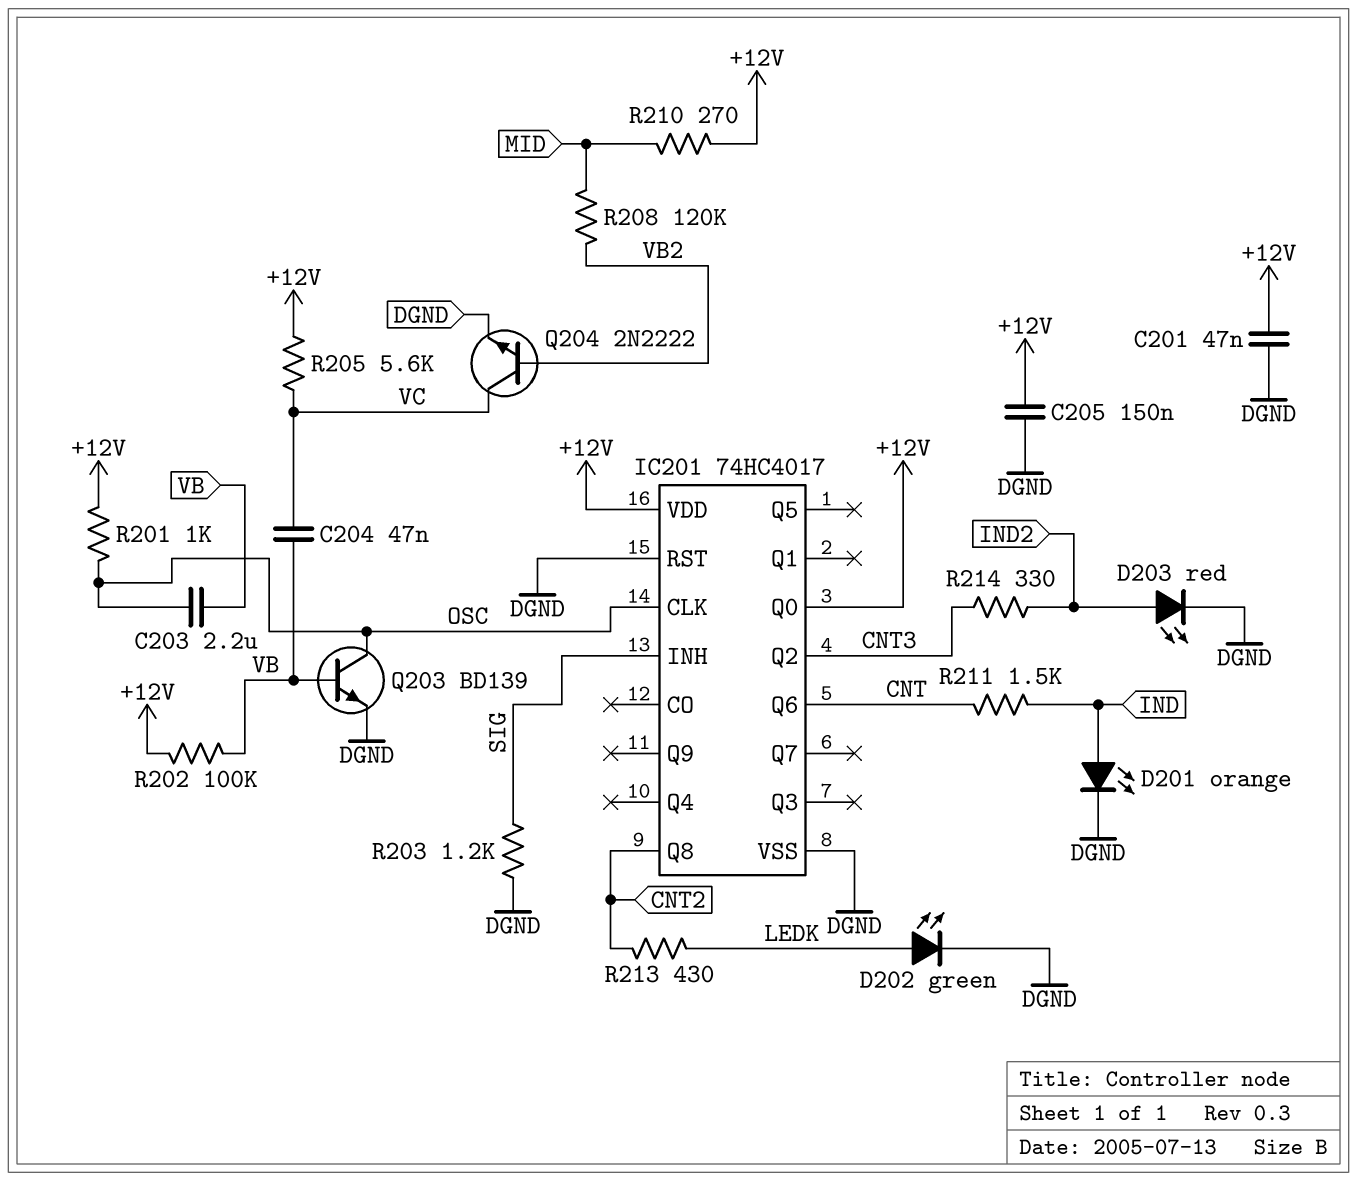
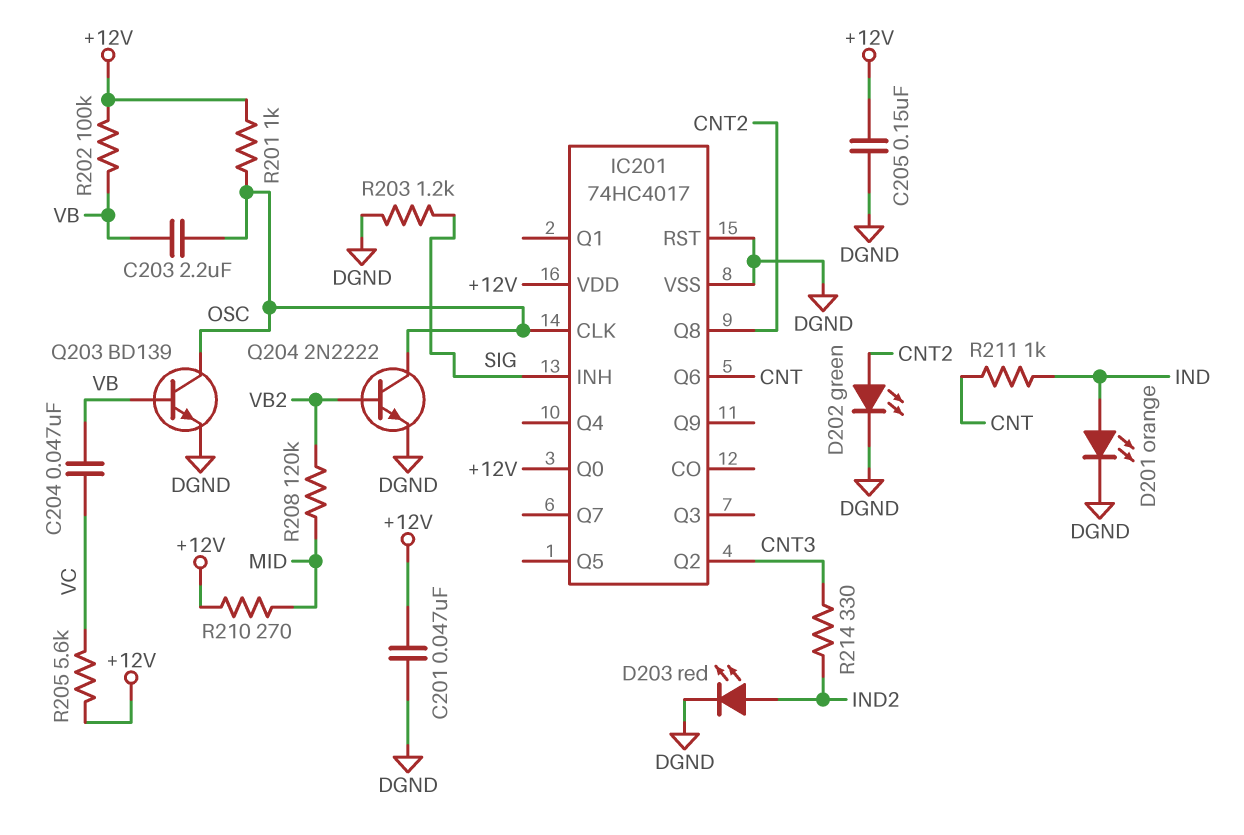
D202: LED green (A LEDK, K DGND) -> LED green (A CNT2, K DGND)
Q204: NPN 2N2222 (B VB2, C VC, E DGND) -> NPN 2N2222 (B VB2, C OSC, E DGND)
R211: 1.5k (CNT, IND) -> 1k (CNT, IND)
R213: 430 (CNT2, LEDK) -> none

